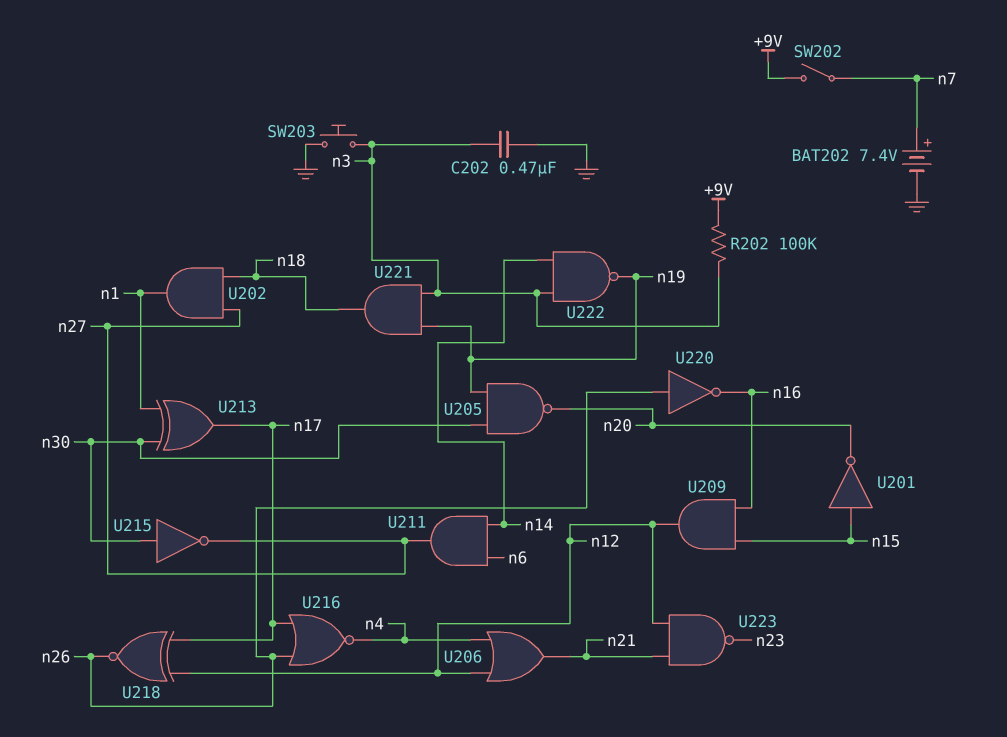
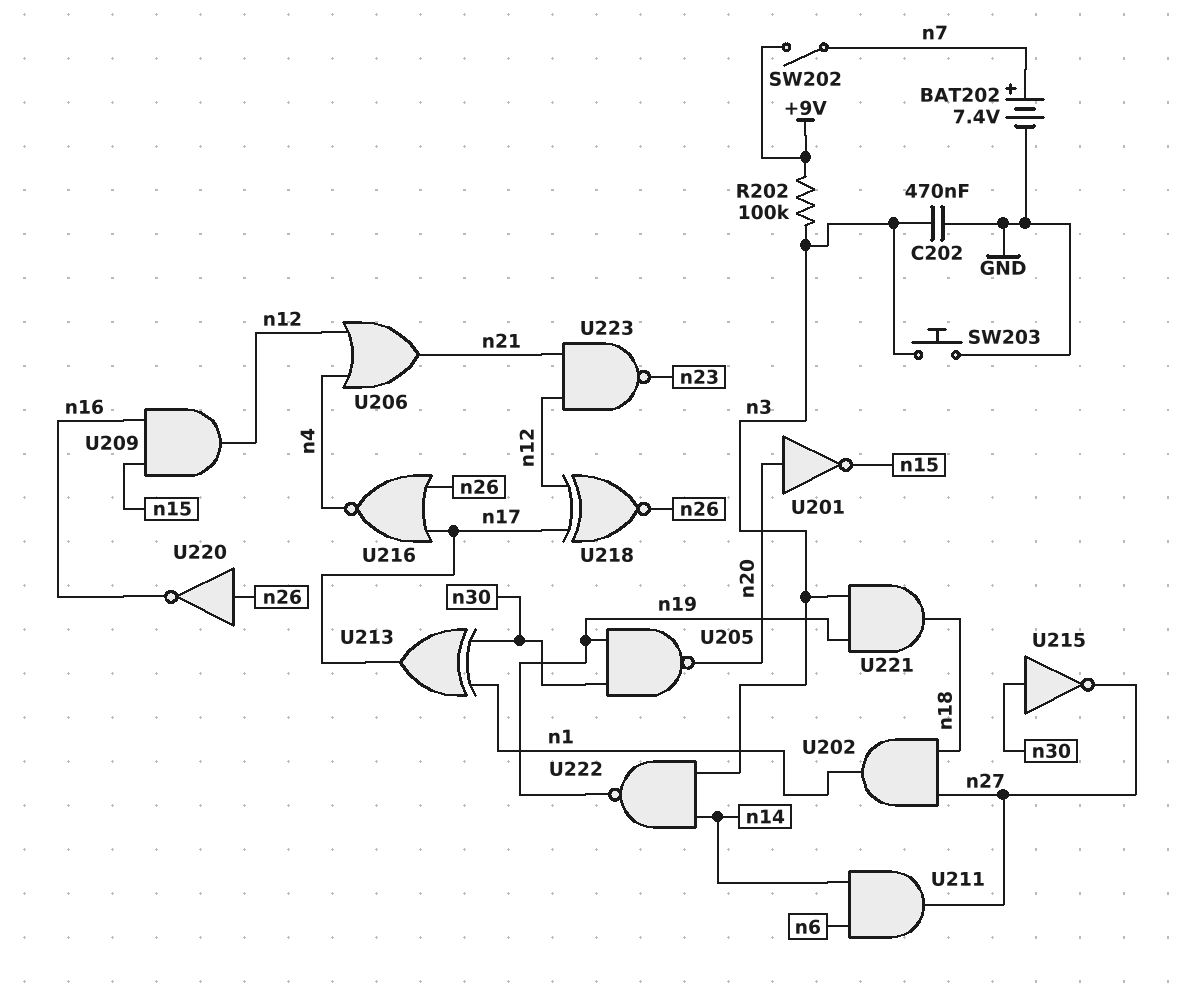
U201: NOT (in n15, out n20) -> NOT (in n20, out n15)

